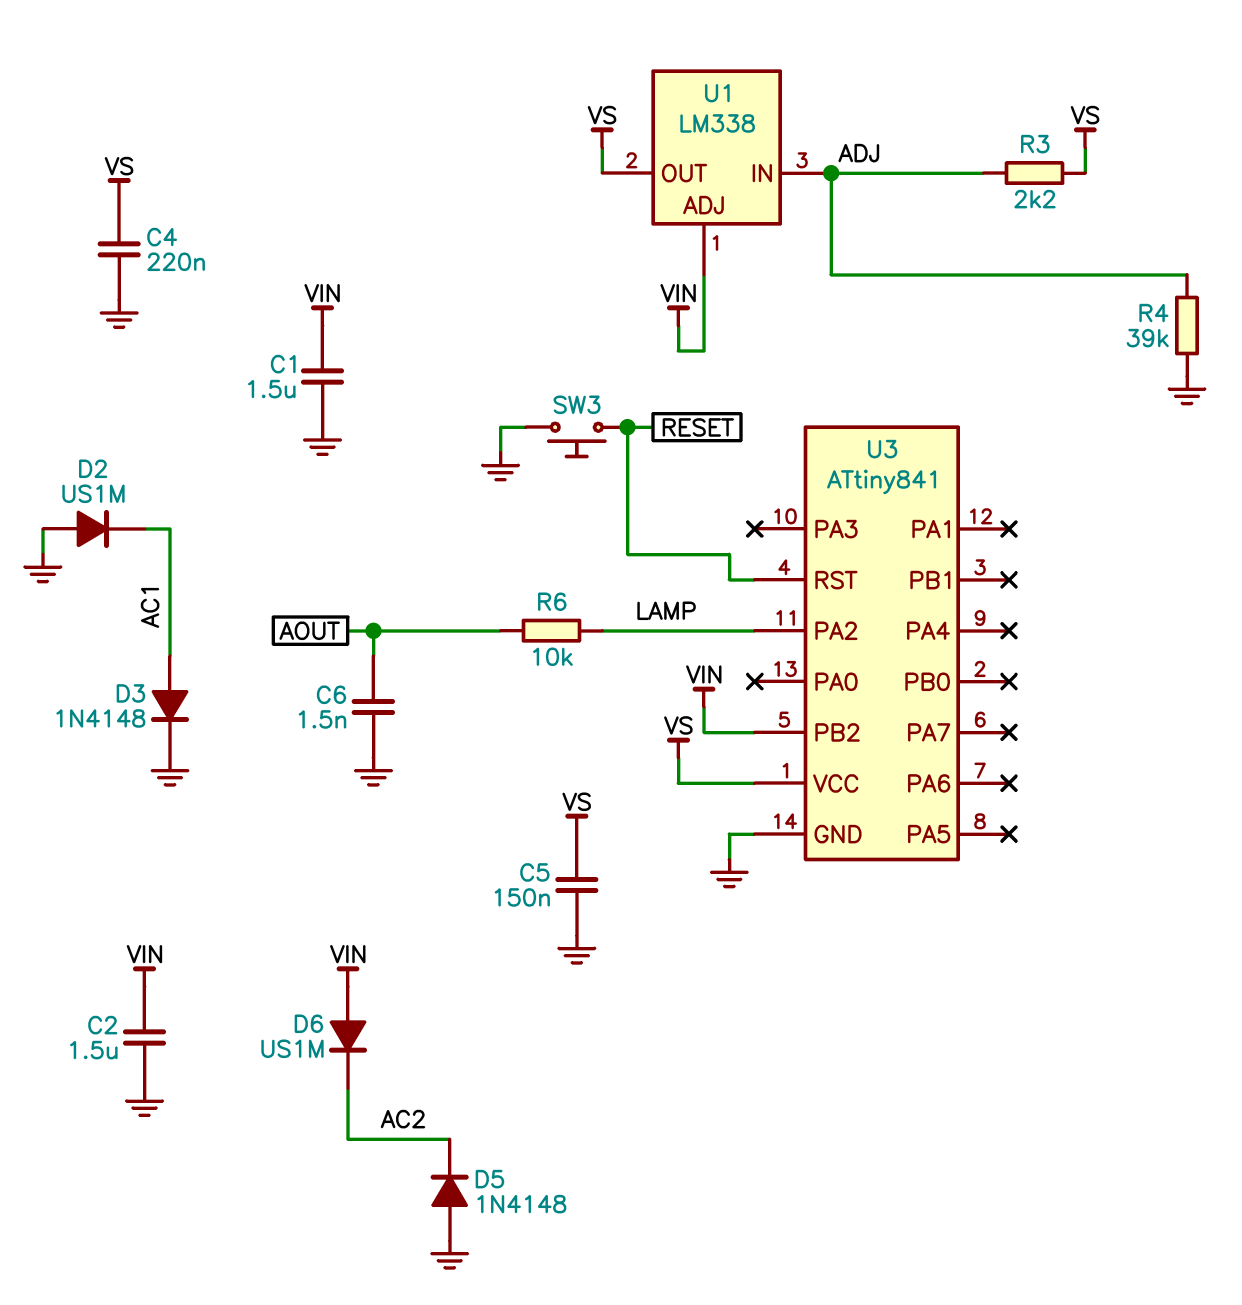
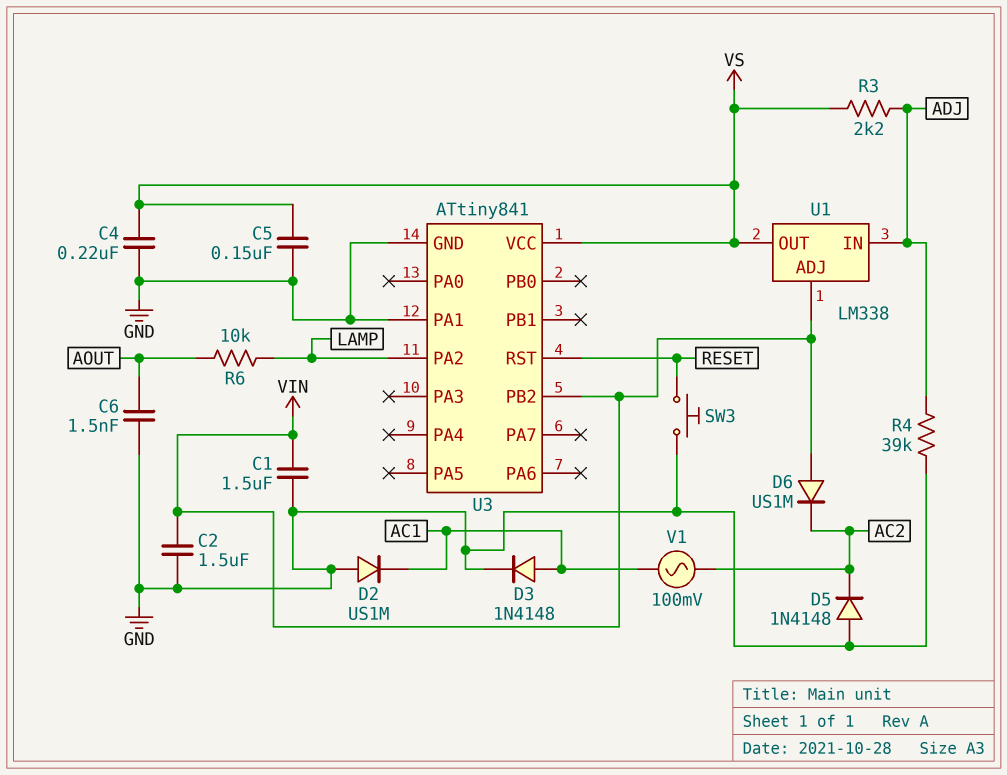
U3 pin PA1: none -> GND
V1: none -> AC 100mV (AC1, AC2)

